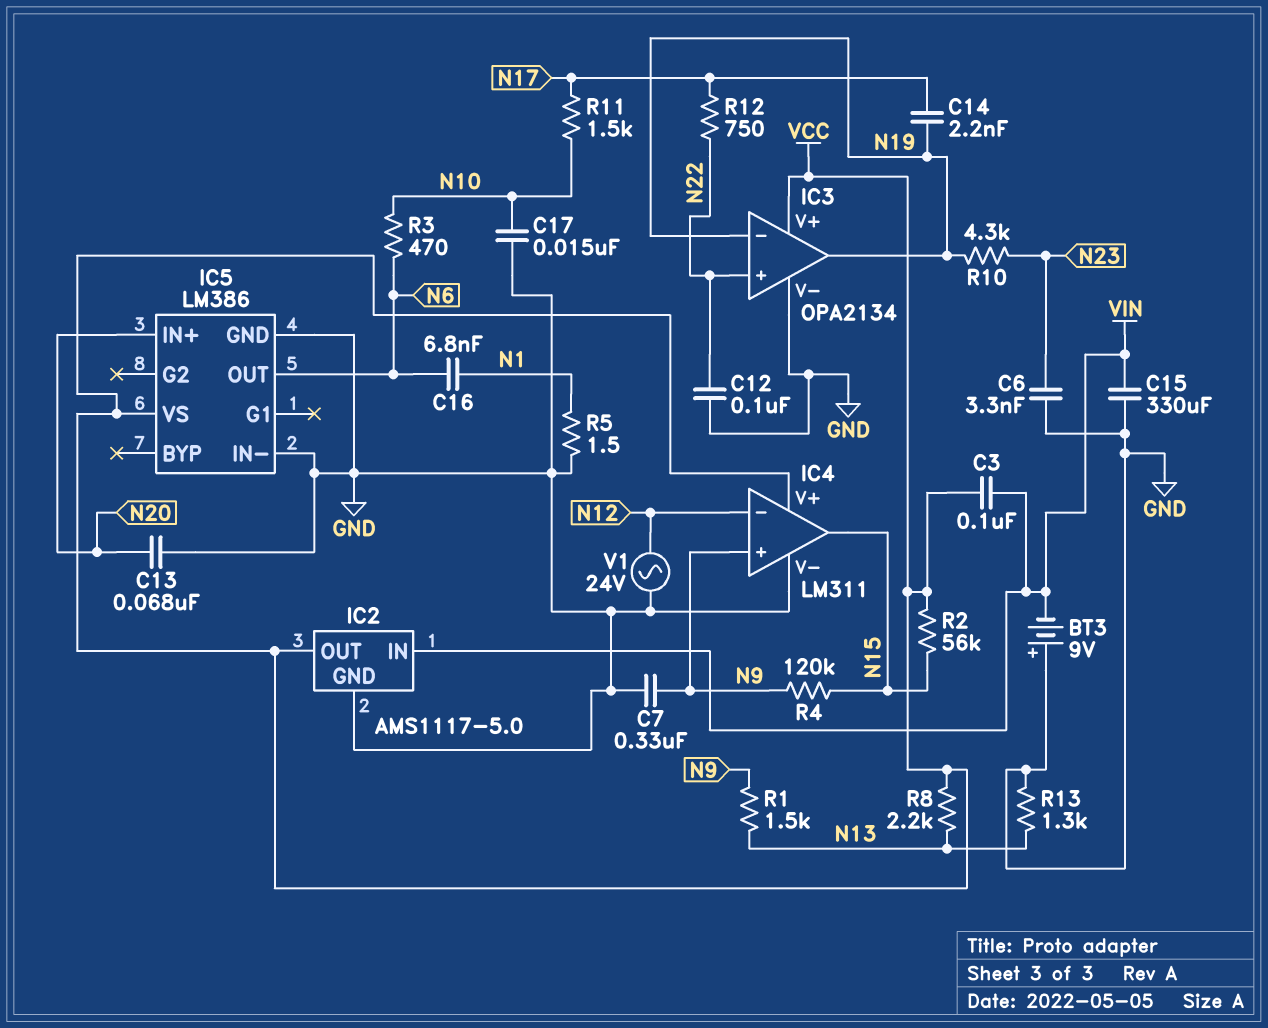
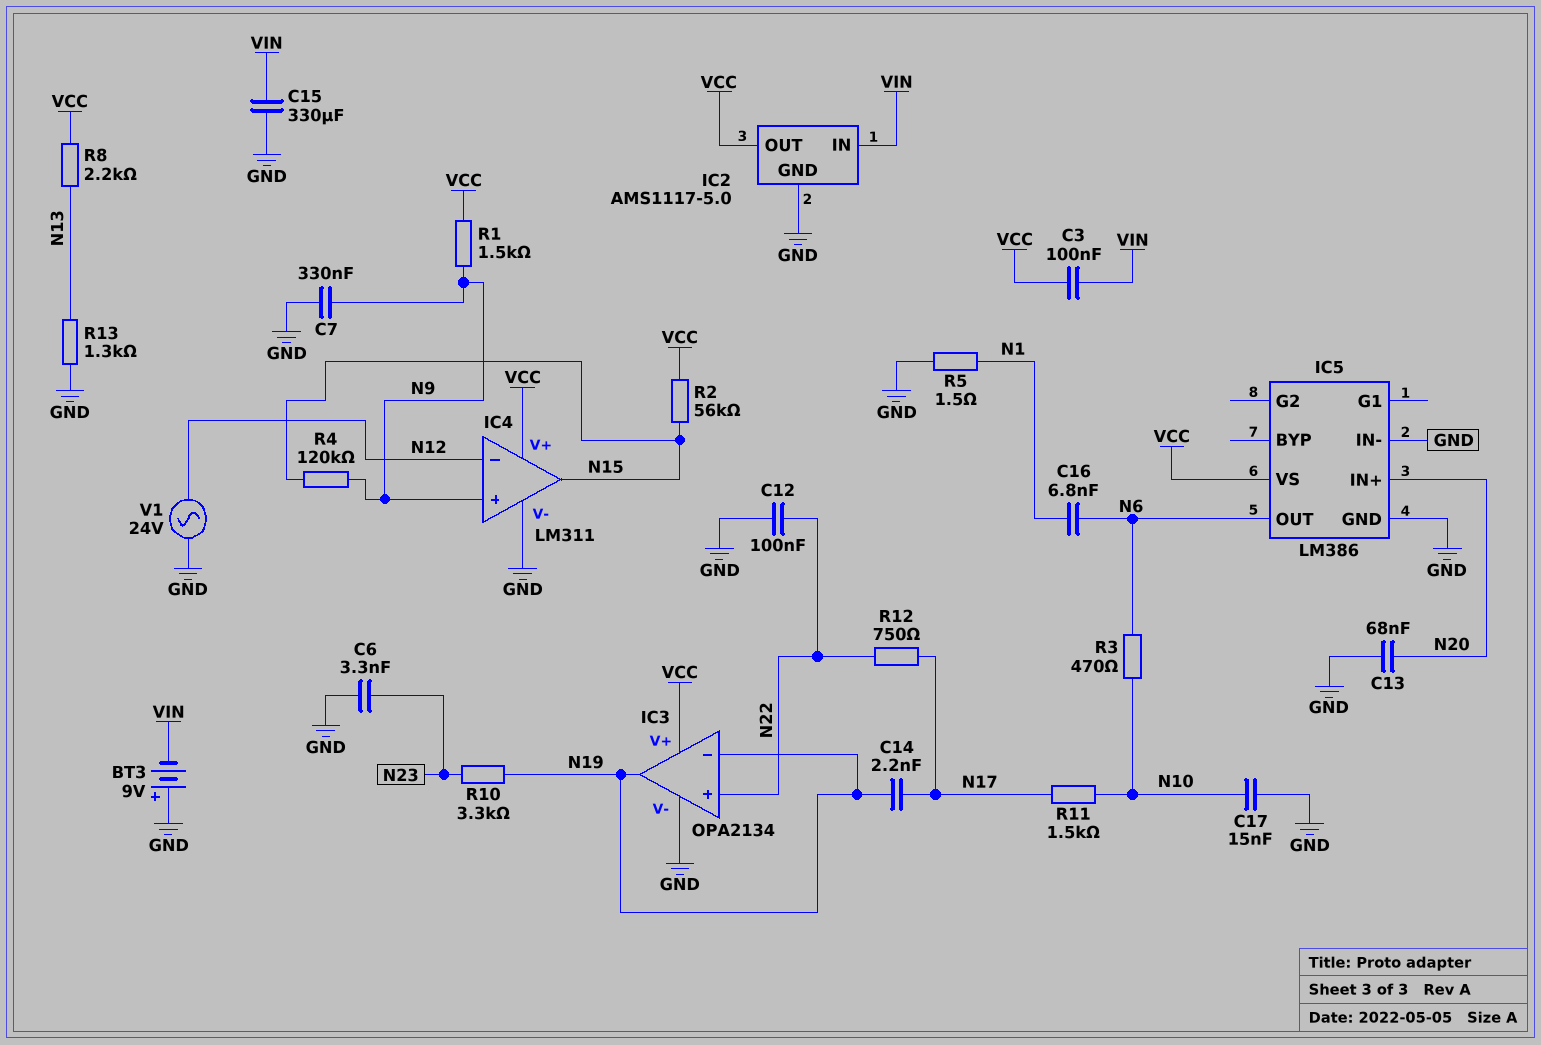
R1: 1.5k (N9, N13) -> 1.5k (N9, VCC)
R10: 4.3k (N19, N23) -> 3.3k (N19, N23)

